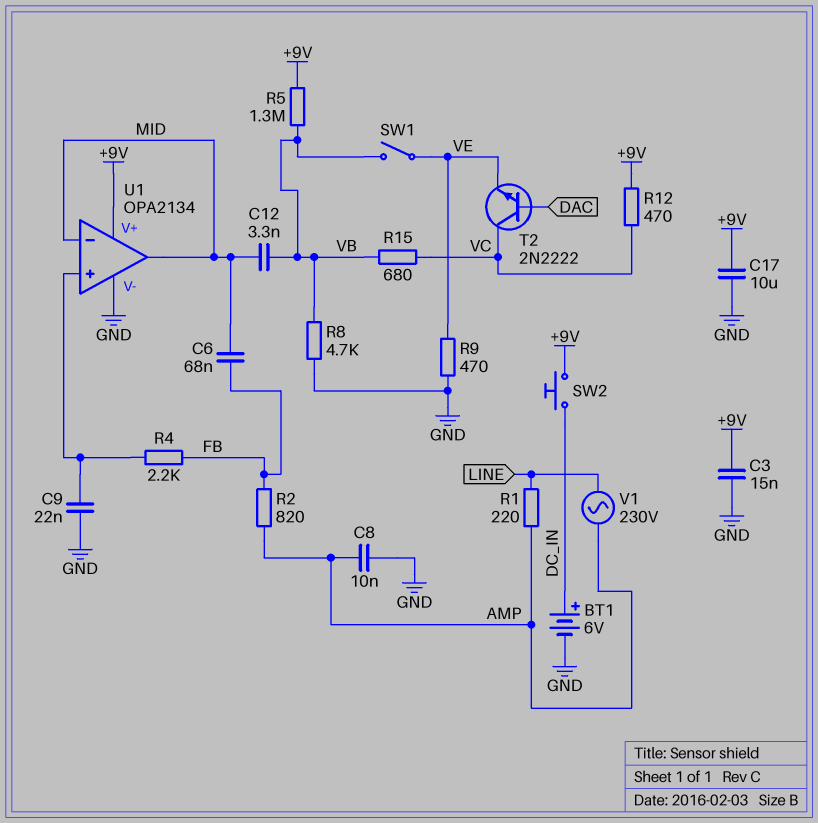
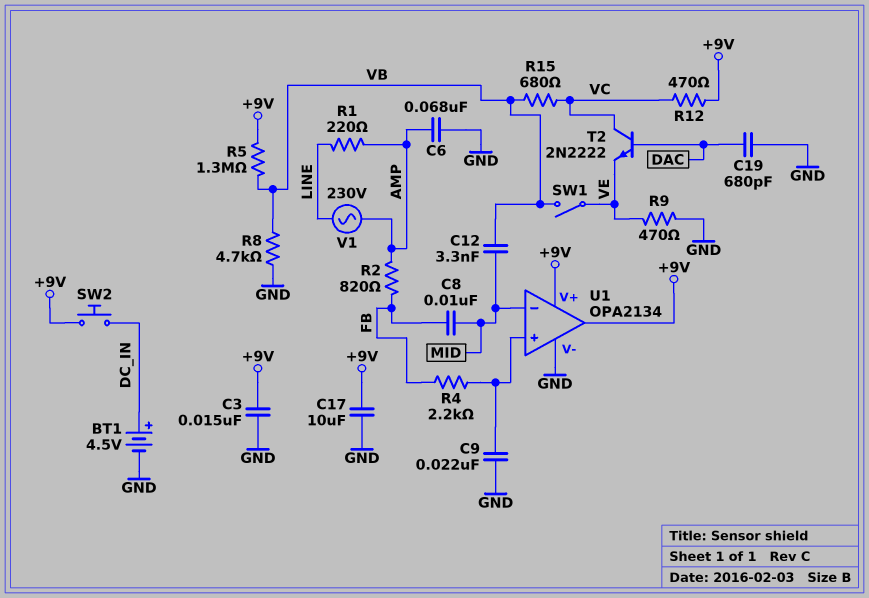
BT1: 6V (plus DC_IN, minus GND) -> 4.5V (plus DC_IN, minus GND)
C6: 68nF (FB, MID) -> 68nF (AMP, GND)
C8: 10nF (AMP, GND) -> 10nF (FB, MID)
C19: none -> 680pF (DAC, GND)
U1 pin out: MID -> +9V

